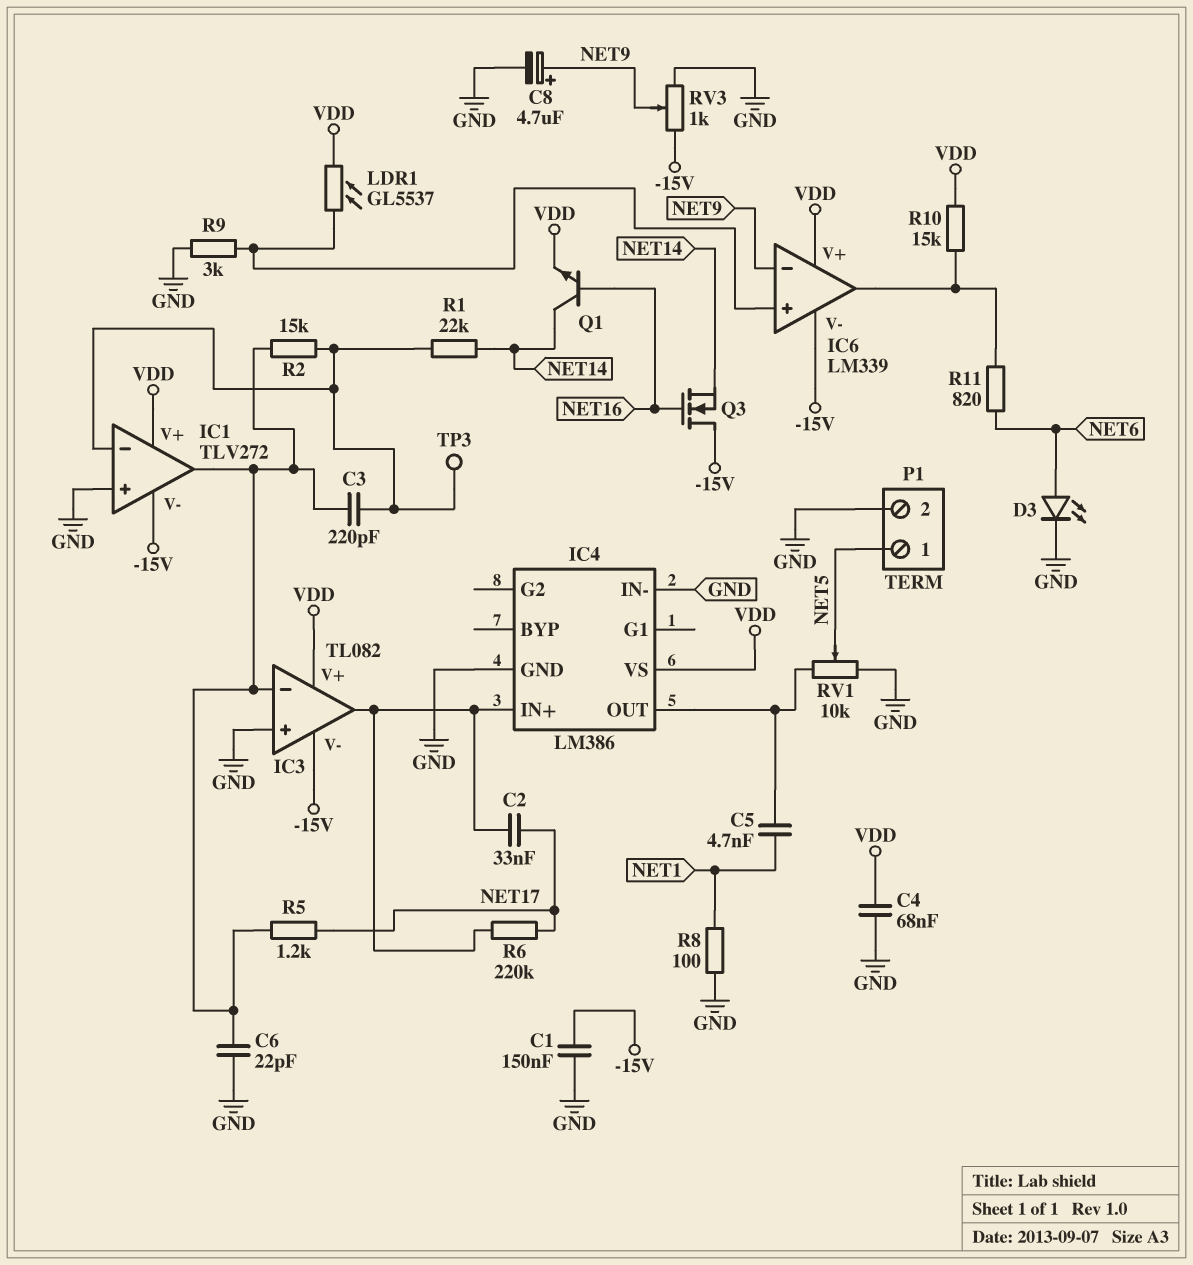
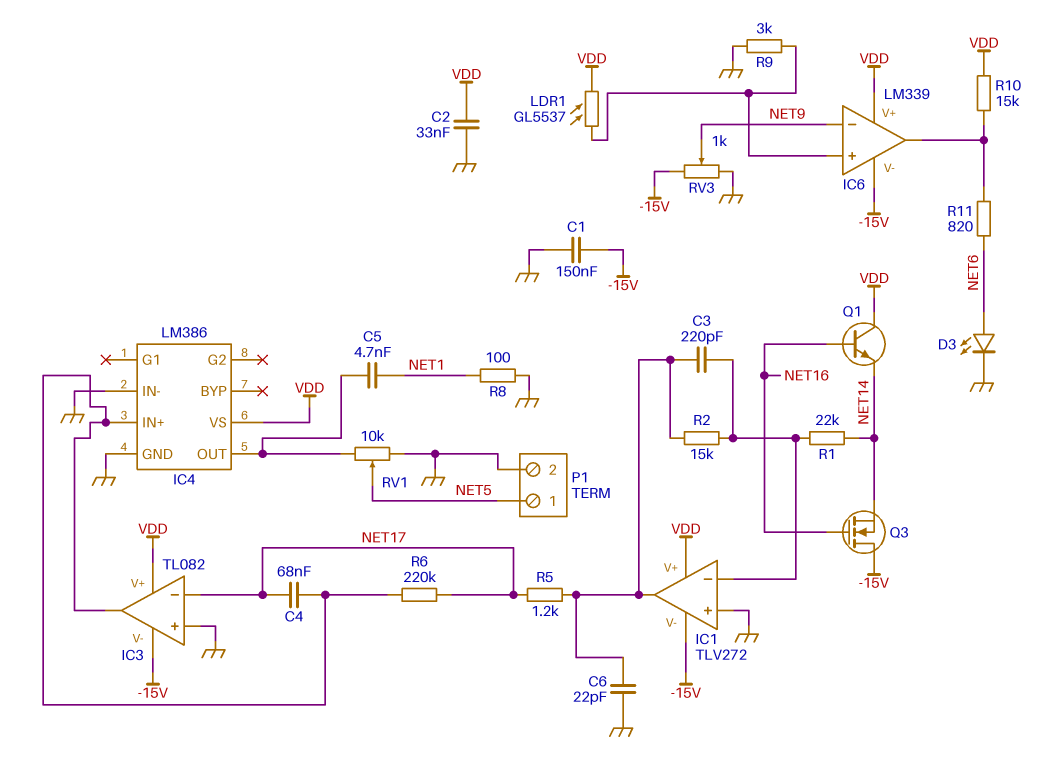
C2: 33nF (IC3/out, NET17) -> 33nF (GND, VDD)
C4: 68nF (GND, VDD) -> 68nF (IC3/out, NET17)
C8: 4.7uF (plus NET9, minus GND) -> none
IC3 pin in-: IC1/out -> NET17
Q1: NPN (B NET16, C NET14, E VDD) -> NPN (B NET16, C VDD, E NET14)
TP3: test point (IC1/in-) -> none

